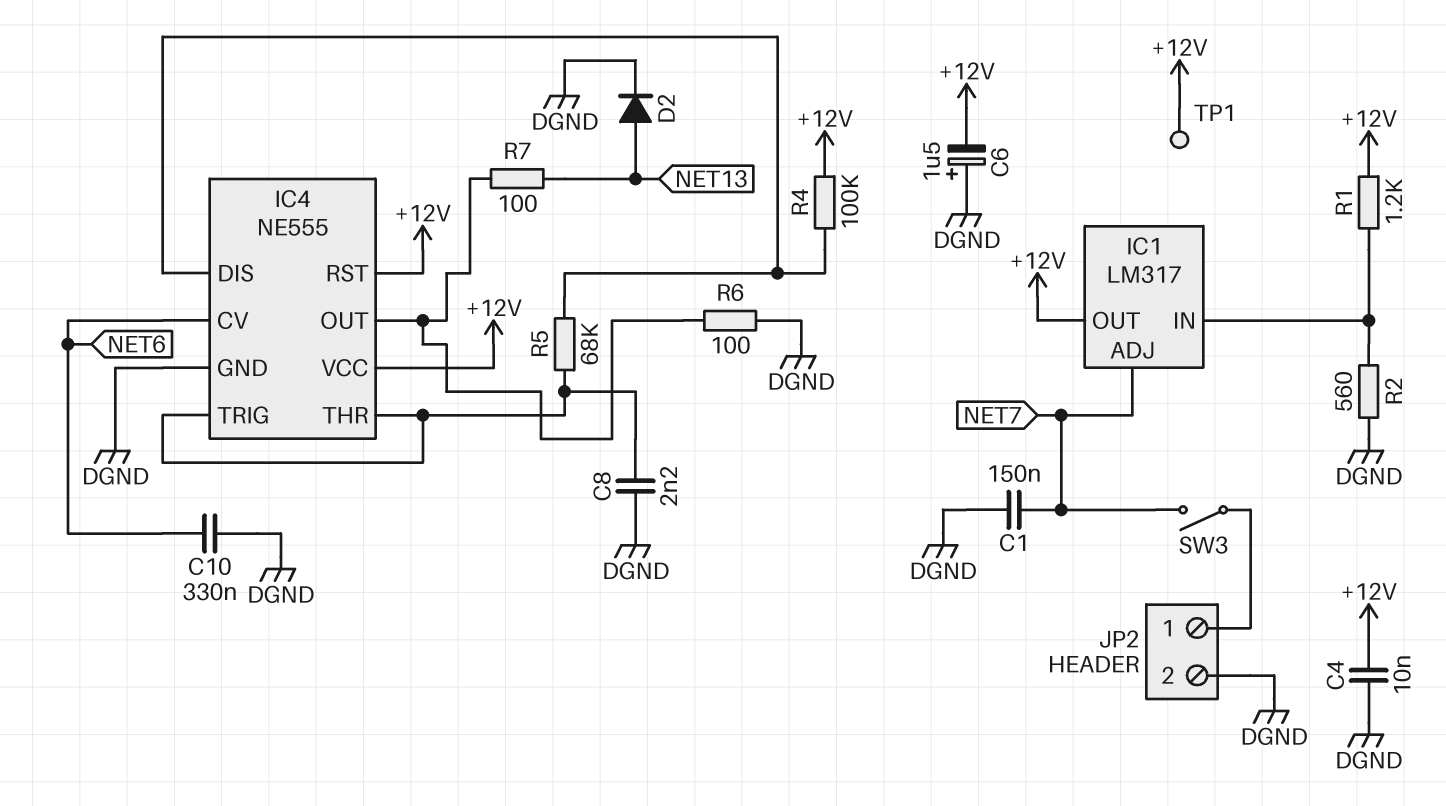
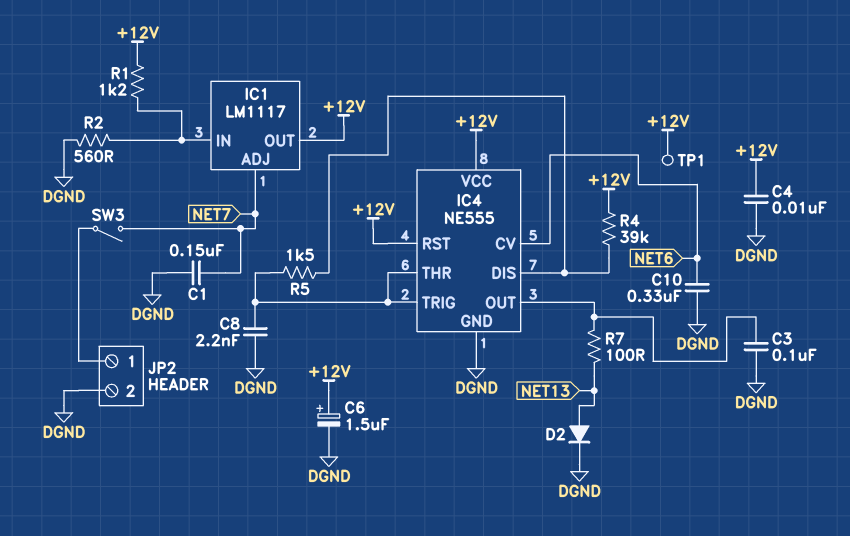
C3: none -> 100nF (DGND, IC4/OUT)
C6: 1.5uF (plus DGND, minus +12V) -> 1.5uF (plus +12V, minus DGND)
IC1: LM317 -> LM1117
R4: 100k (+12V, IC4/DIS) -> 39k (+12V, IC4/DIS)
R5: 68k (IC4/DIS, IC4/THR) -> 1.5k (IC4/DIS, IC4/THR)
R6: 100 (DGND, IC4/OUT) -> none

